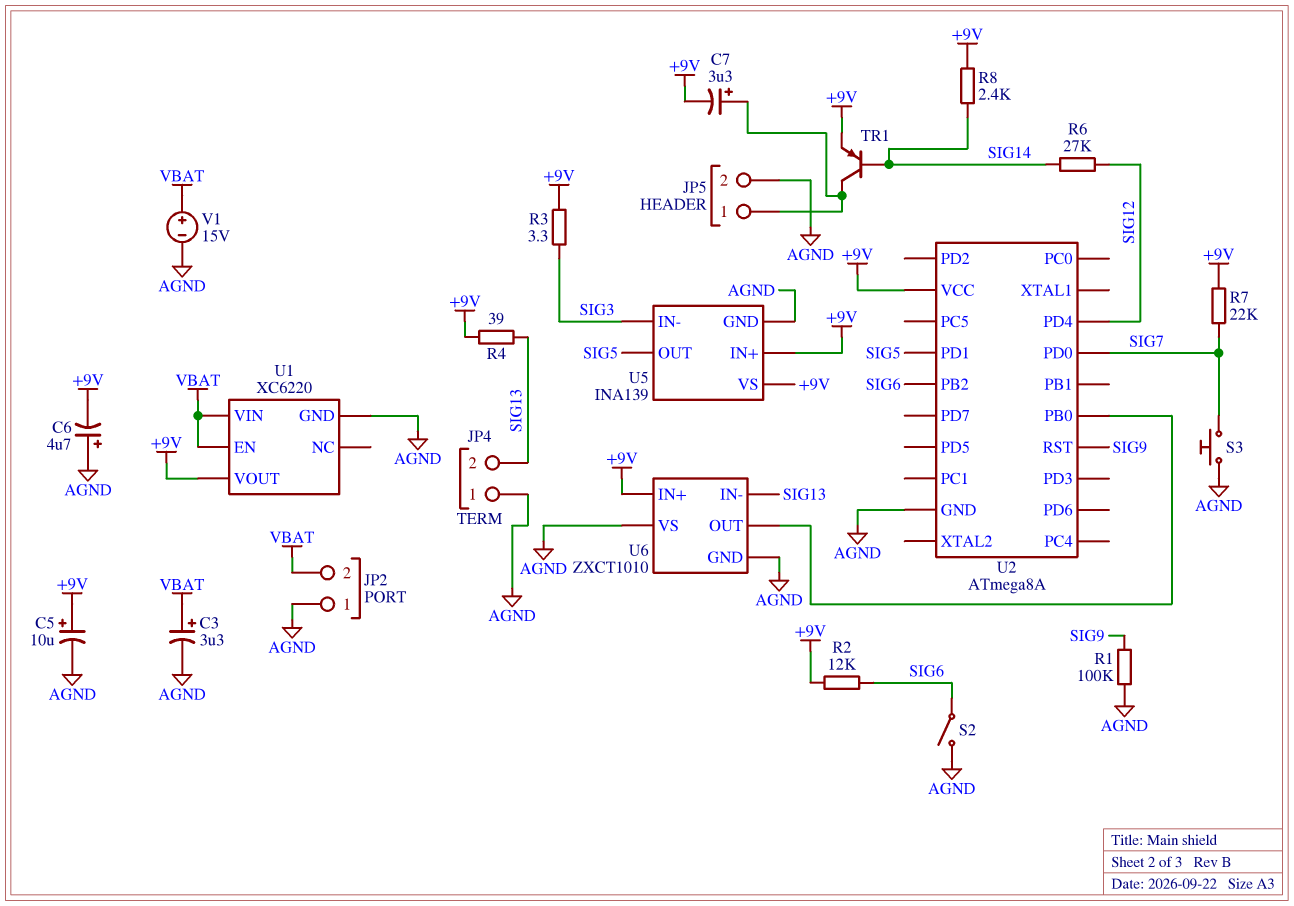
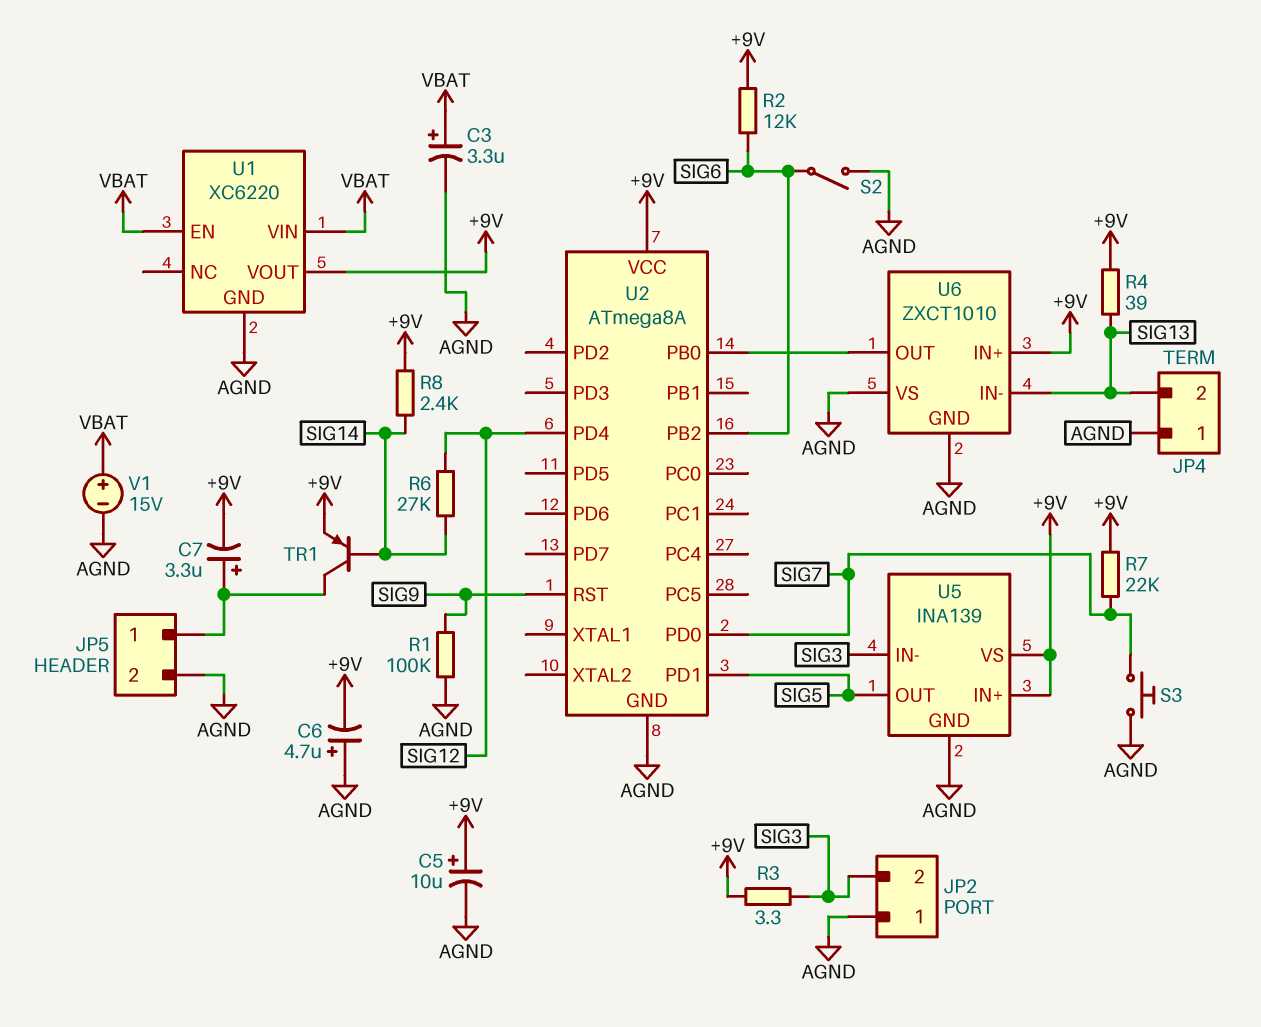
JP2 pin 2: VBAT -> SIG3

